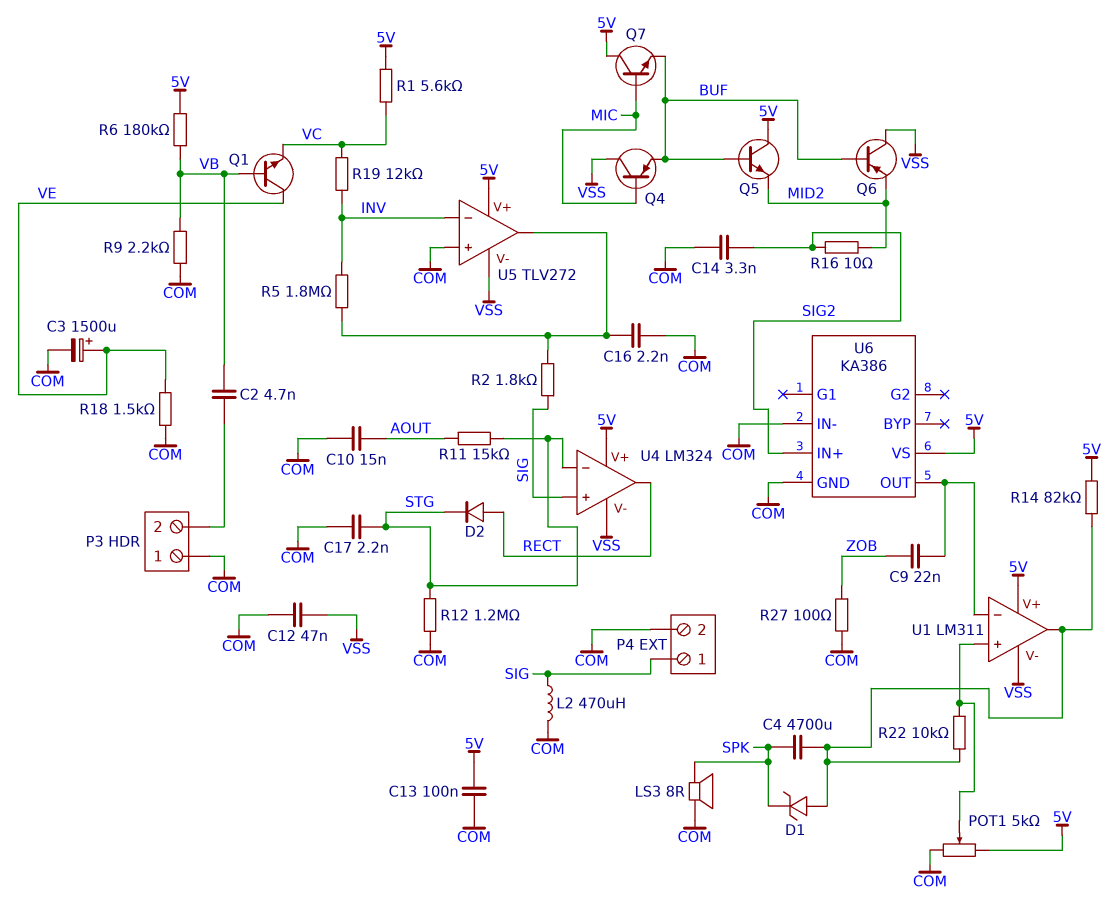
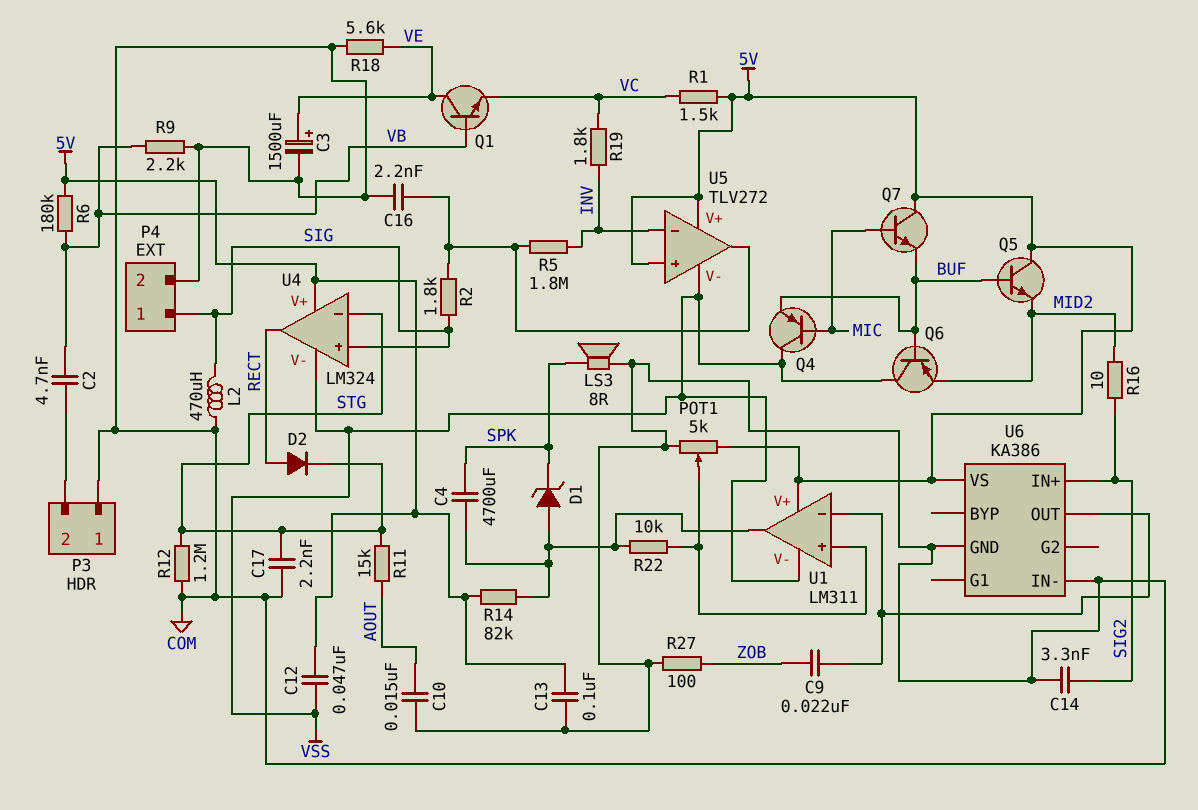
C12: 47nF (COM, VSS) -> 47nF (5V, VSS)
R1: 5.6k (5V, VC) -> 1.5k (5V, VC)
R18: 1.5k (COM, VE) -> 5.6k (COM, VE)
R19: 12k (INV, VC) -> 1.8k (INV, VC)
U5 pin in+: COM -> 5V

